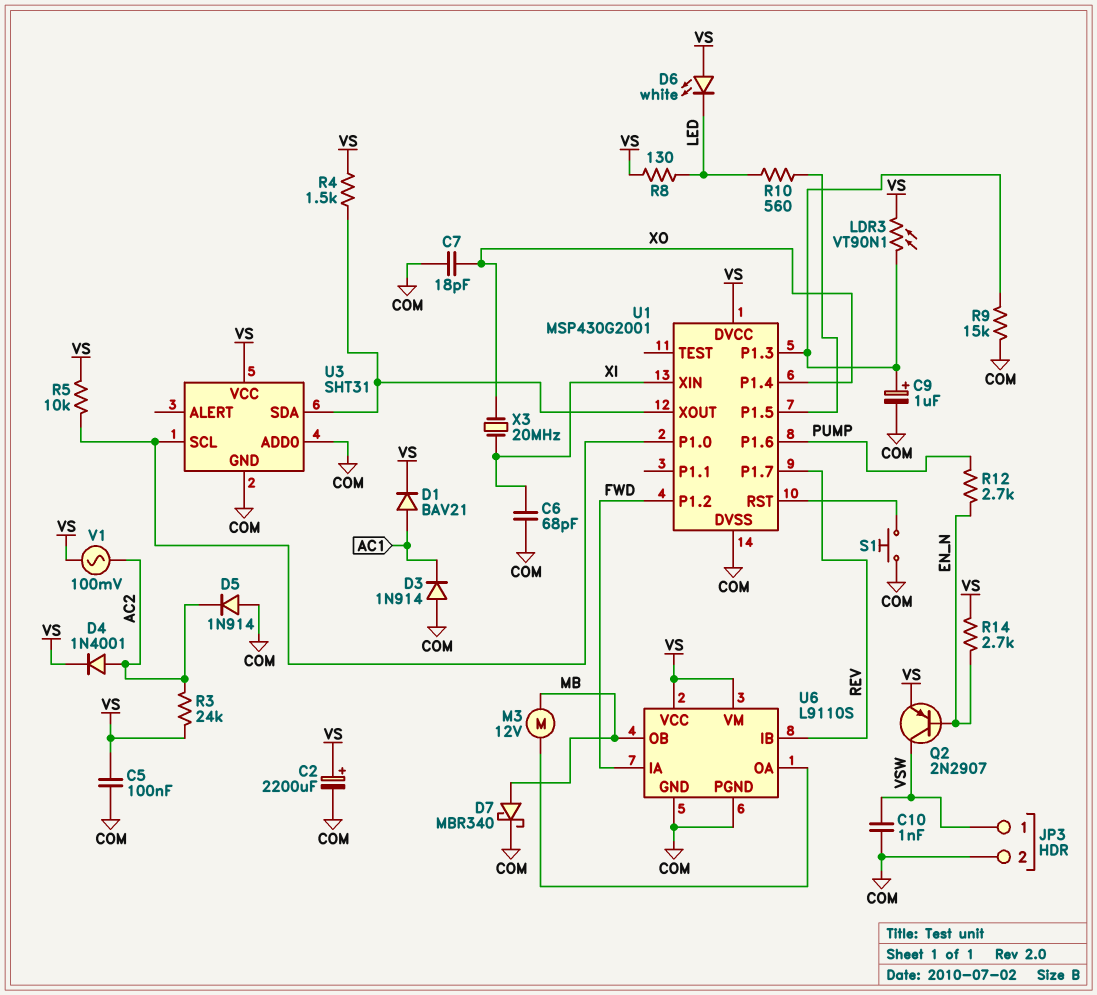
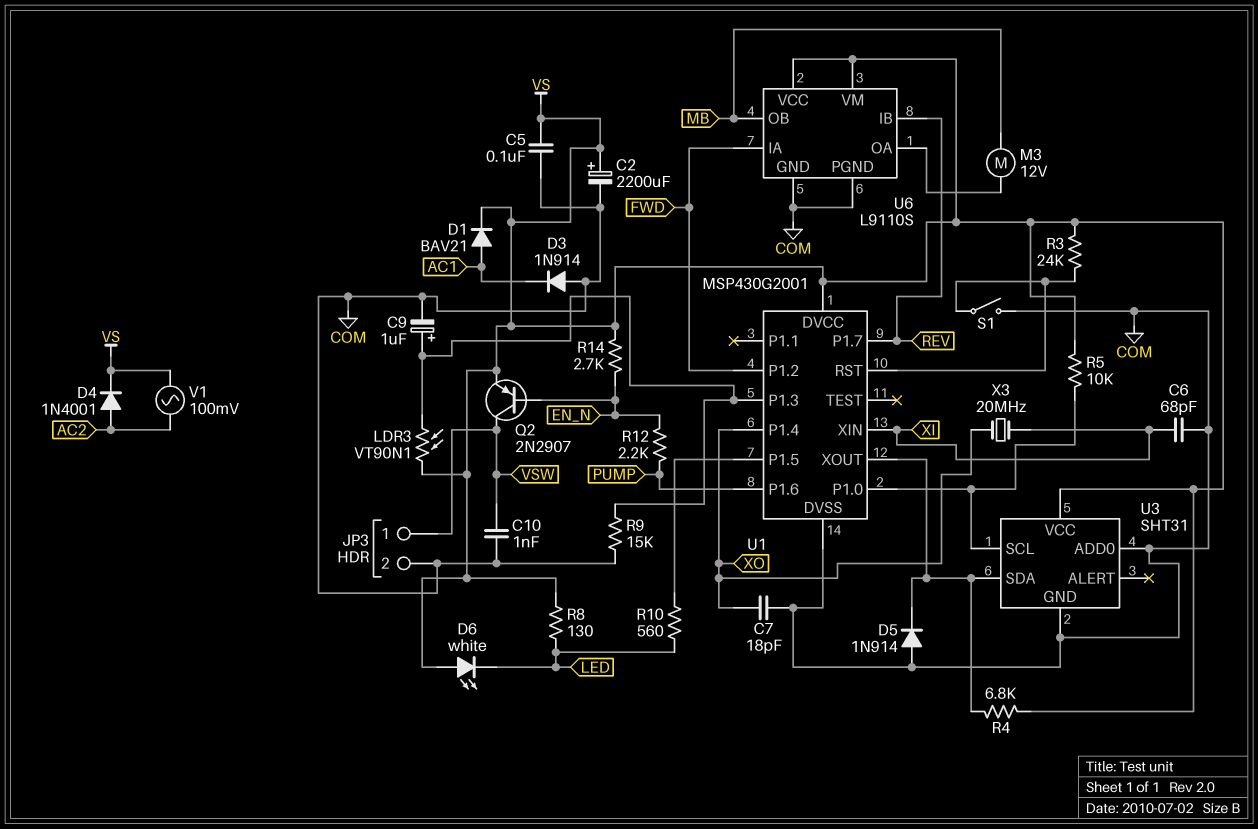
D5: diode 1N914 (A COM, K AC2) -> diode 1N914 (A COM, K U1/XOUT)
D7: schottky MBR340 (A MB, K COM) -> none
R3: 24k (AC2, VS) -> 24k (U1/RST, VS)
R4: 1.5k (U1/XOUT, VS) -> 6.8k (U1/XOUT, VS)
R12: 2.7k (EN_N, PUMP) -> 2.2k (EN_N, PUMP)
S1: button (COM, U1/RST) -> switch (COM, U1/RST)

